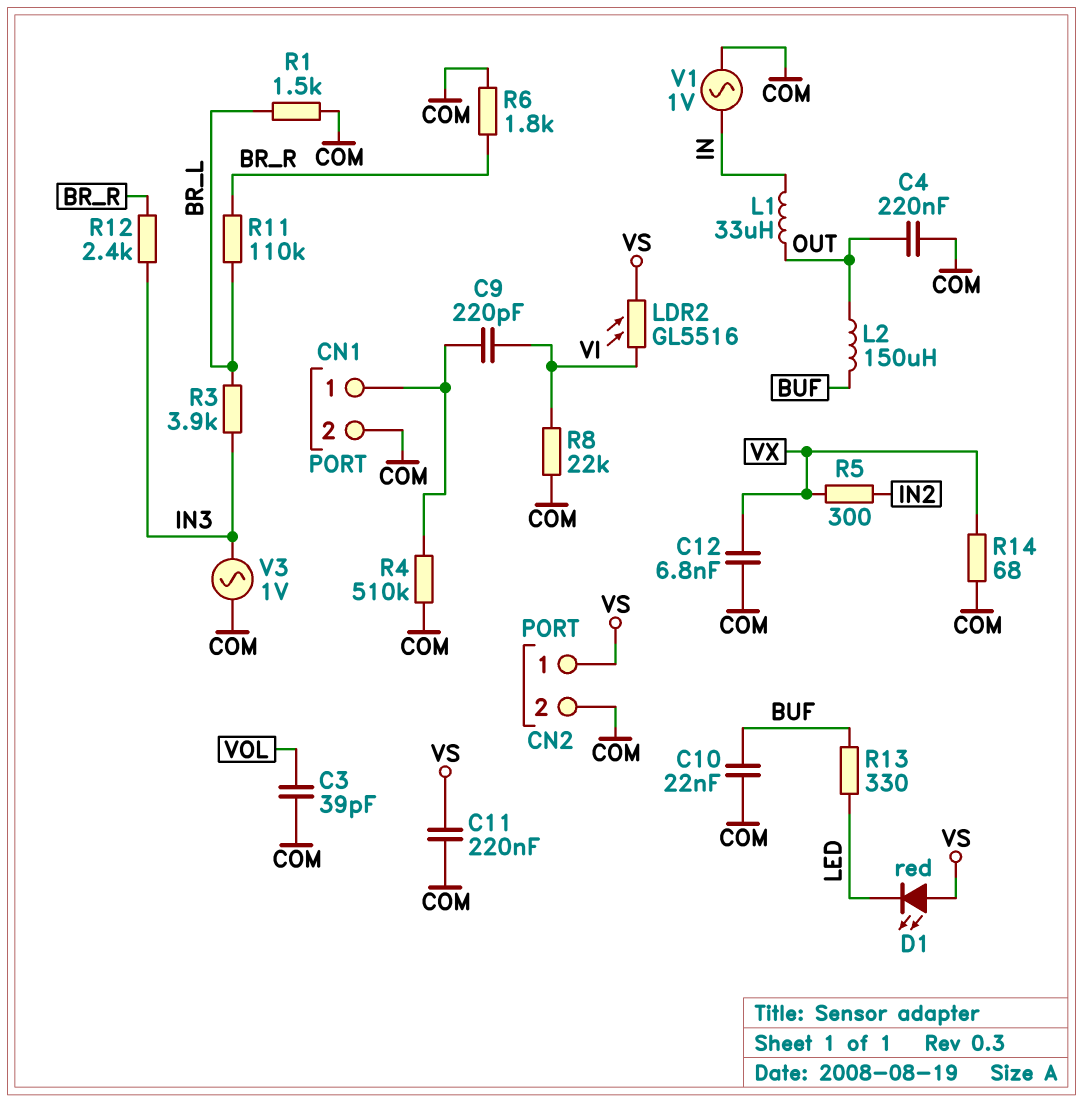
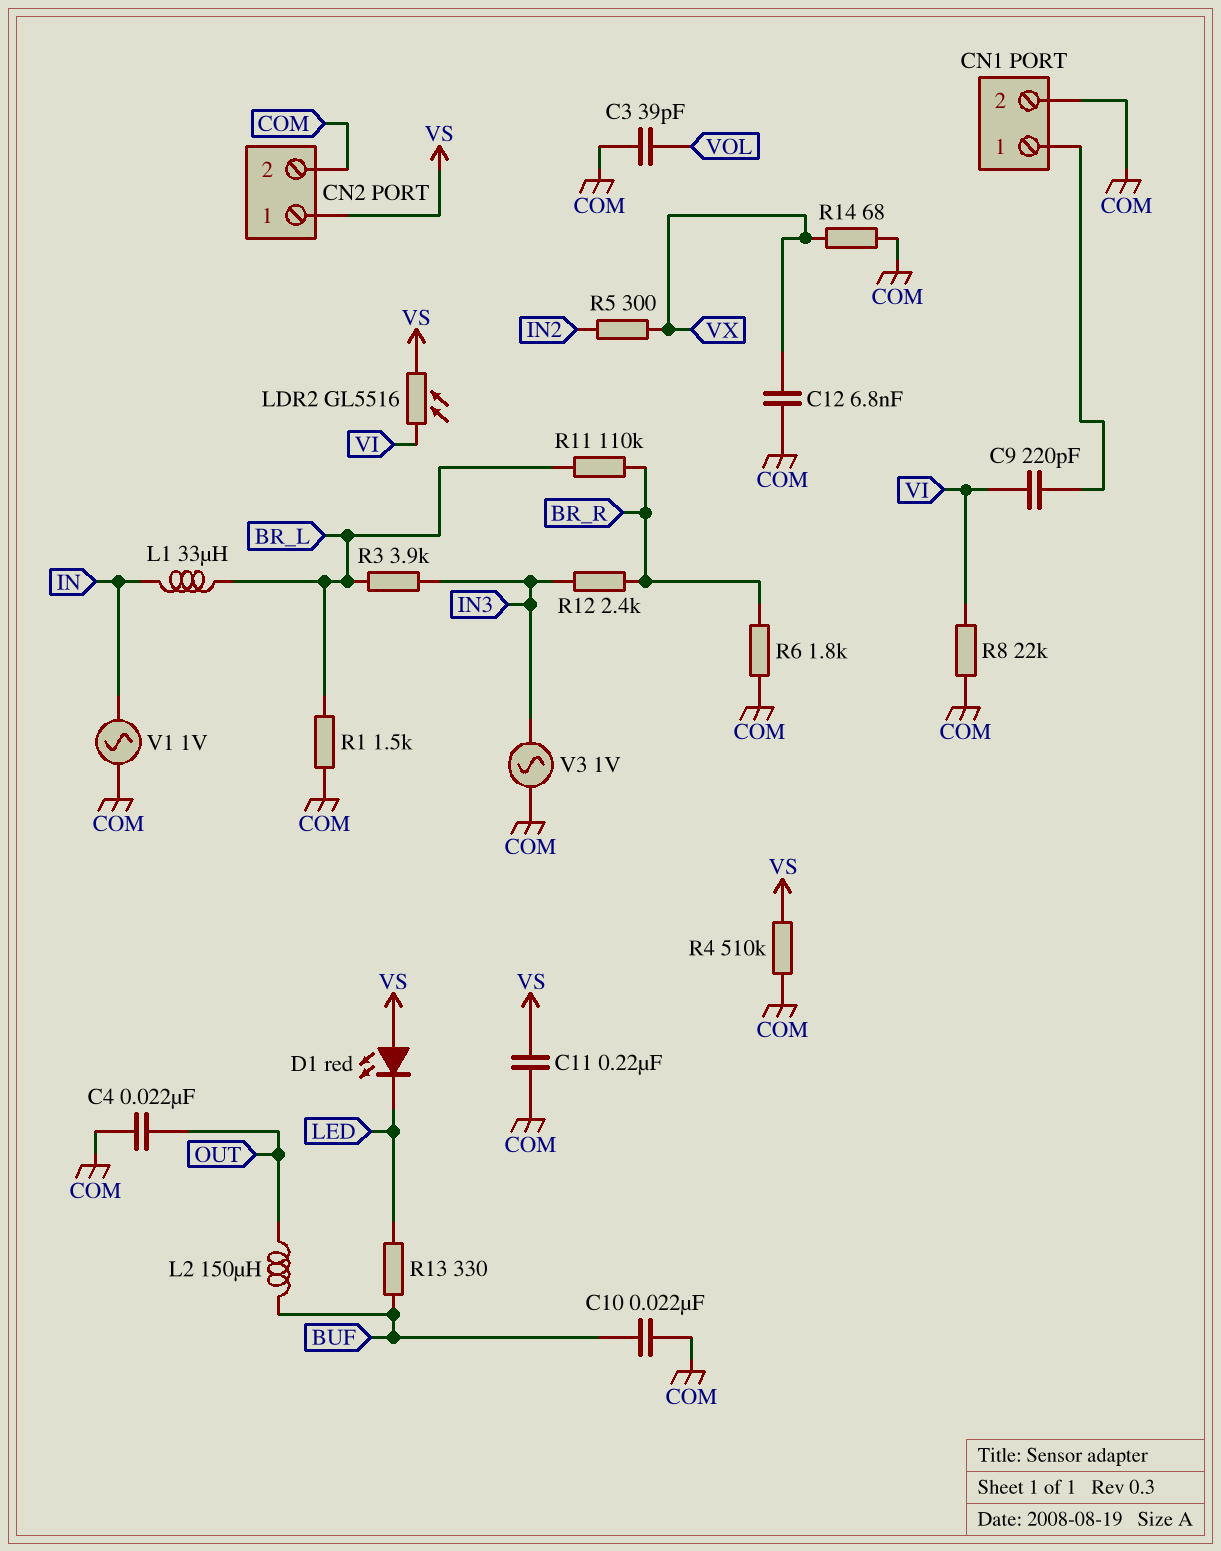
C4: 220nF (COM, OUT) -> 22nF (COM, OUT)
L1: 33uH (IN, OUT) -> 33uH (BR_L, IN)
R4: 510k (CN1/1, COM) -> 510k (COM, VS)

